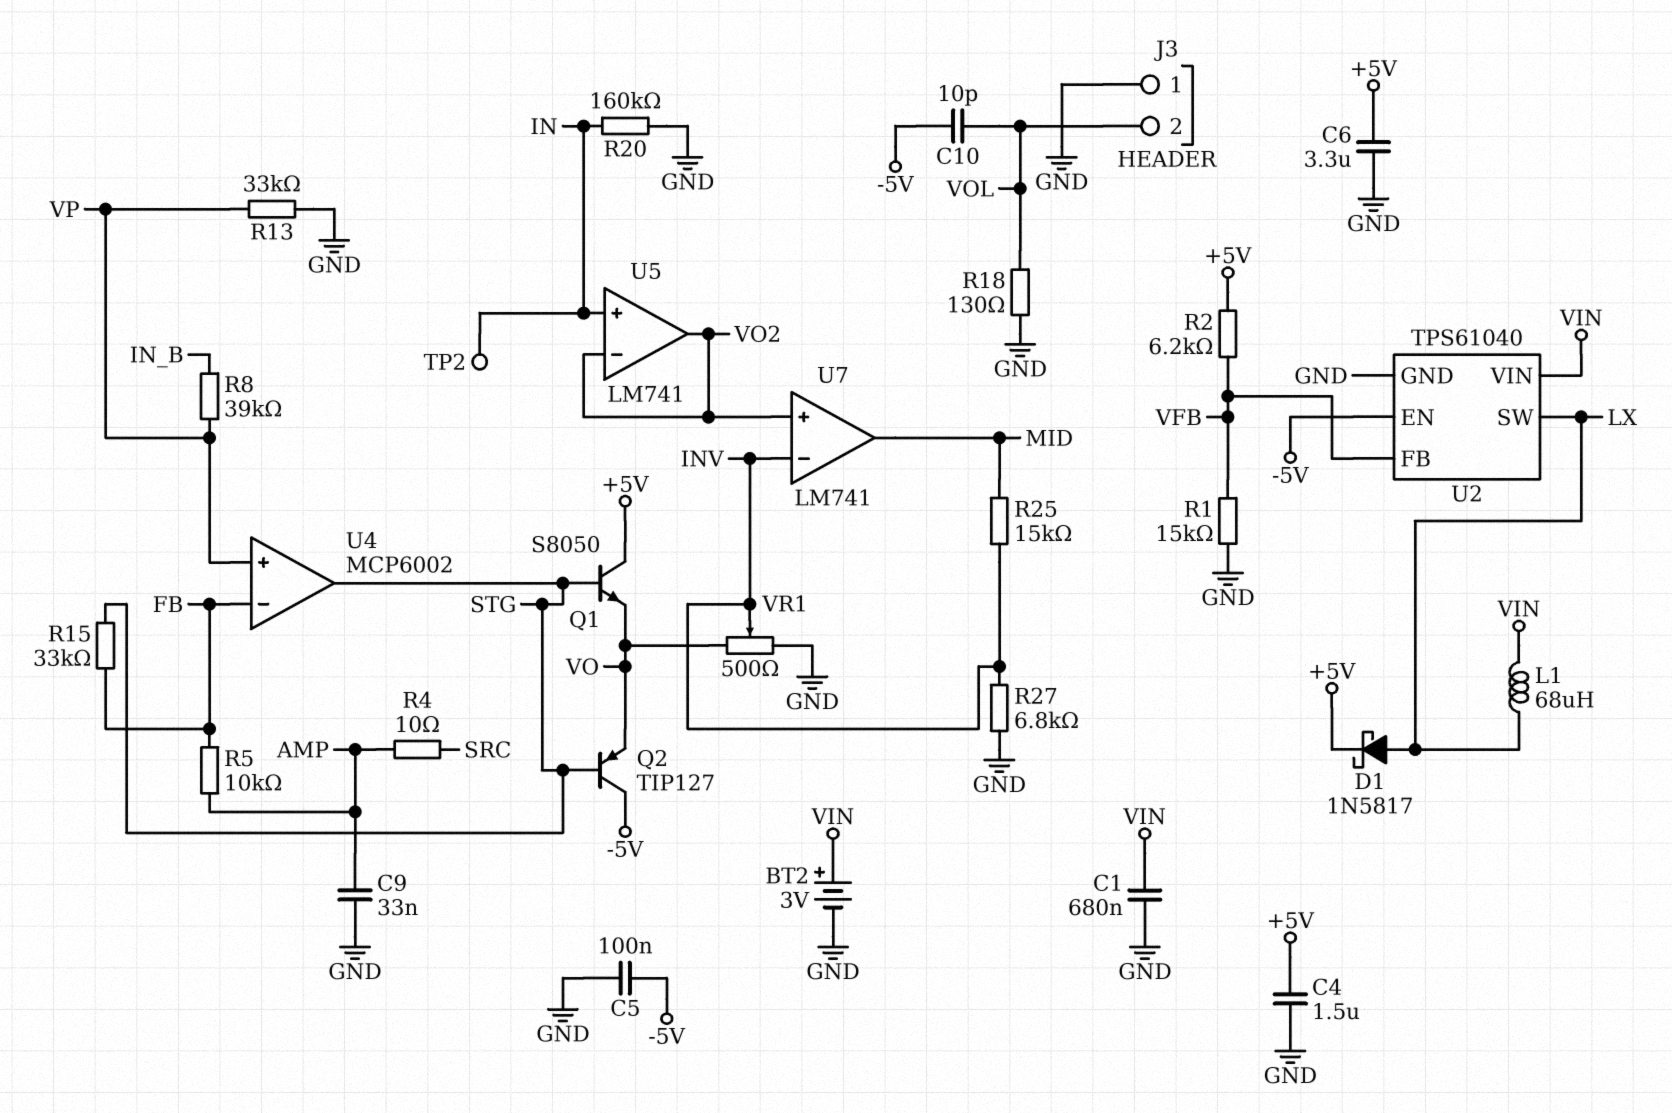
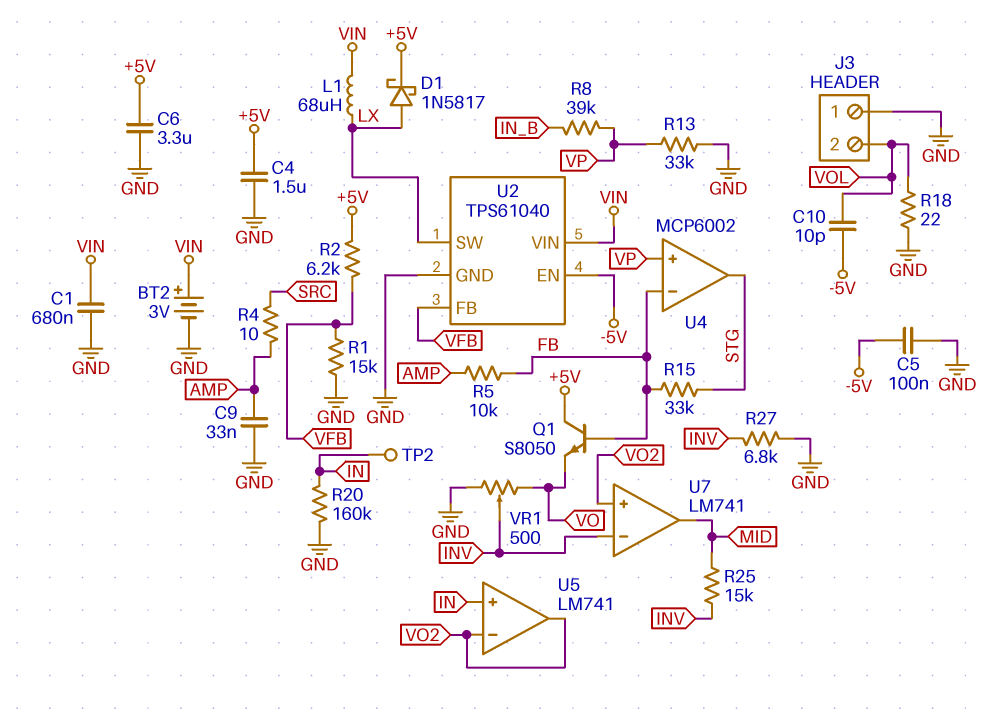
Q1: NPN S8050 (B STG, C +5V, E VO) -> NPN S8050 (B FB, C +5V, E VO)
Q2: PNP TIP127 (B STG, C -5V, E VO) -> none
R18: 130 (GND, VOL) -> 22 (GND, VOL)

